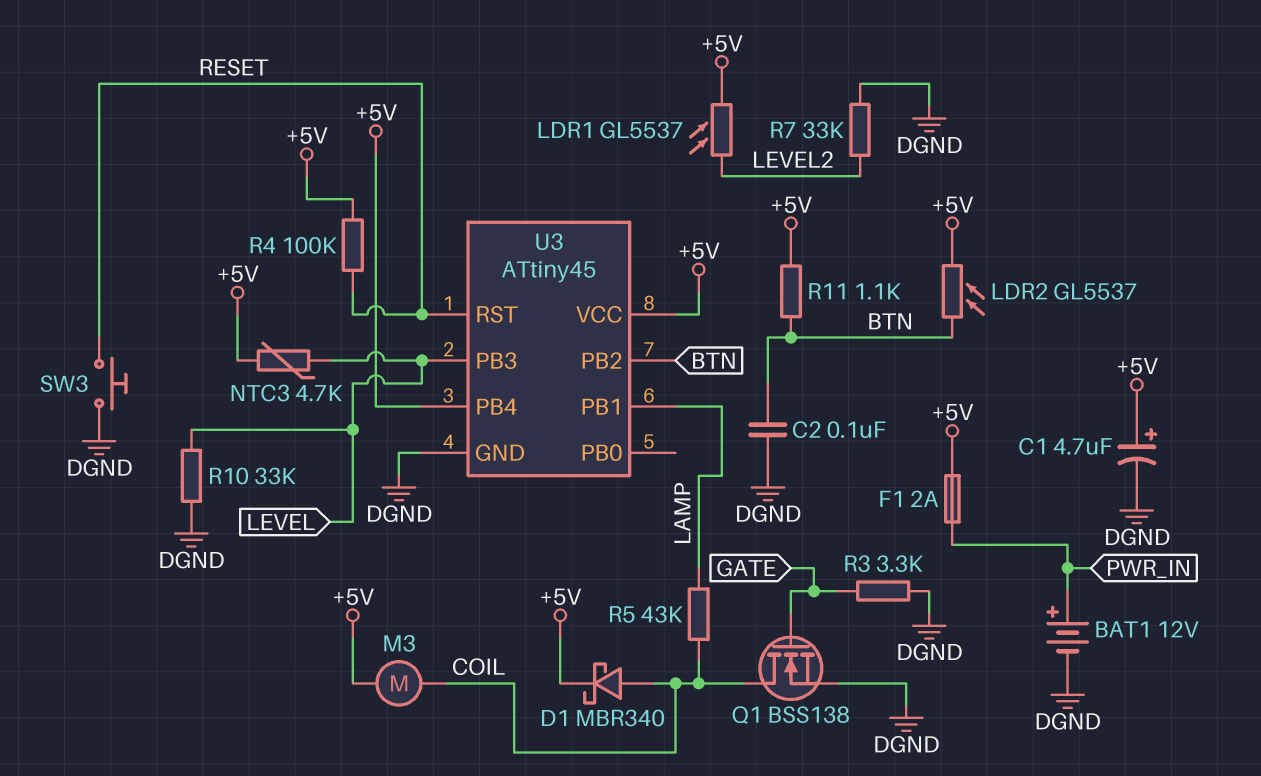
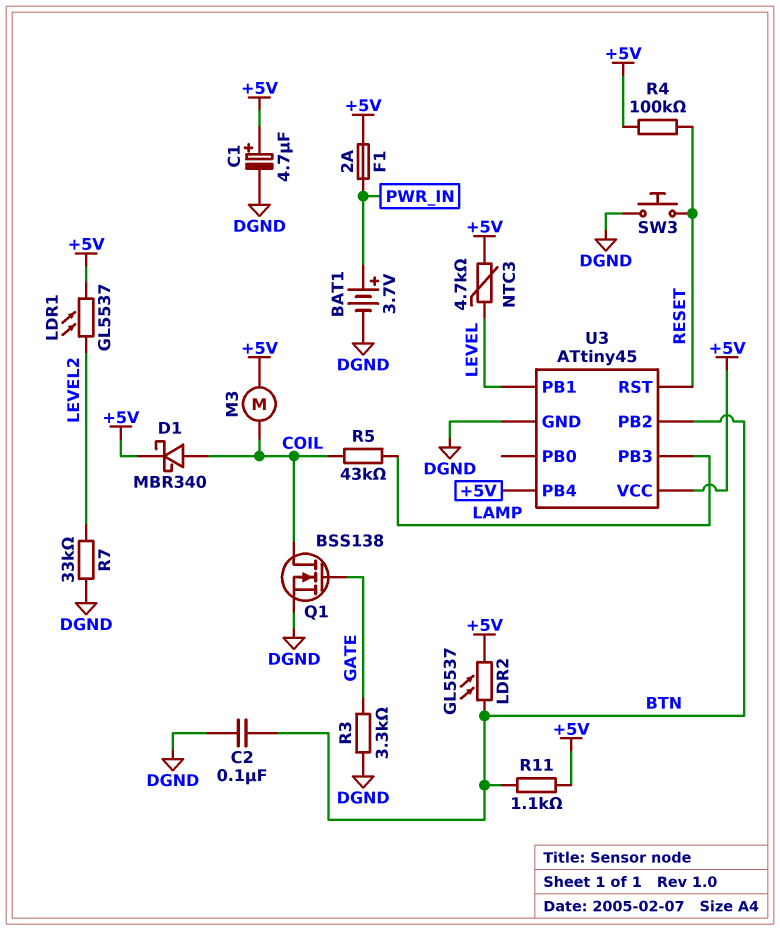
BAT1: 12V (plus PWR_IN, minus DGND) -> 3.7V (plus PWR_IN, minus DGND)
R10: 33k (DGND, LEVEL) -> none
U3 pin PB1: LAMP -> LEVEL
U3 pin PB3: LEVEL -> LAMP

